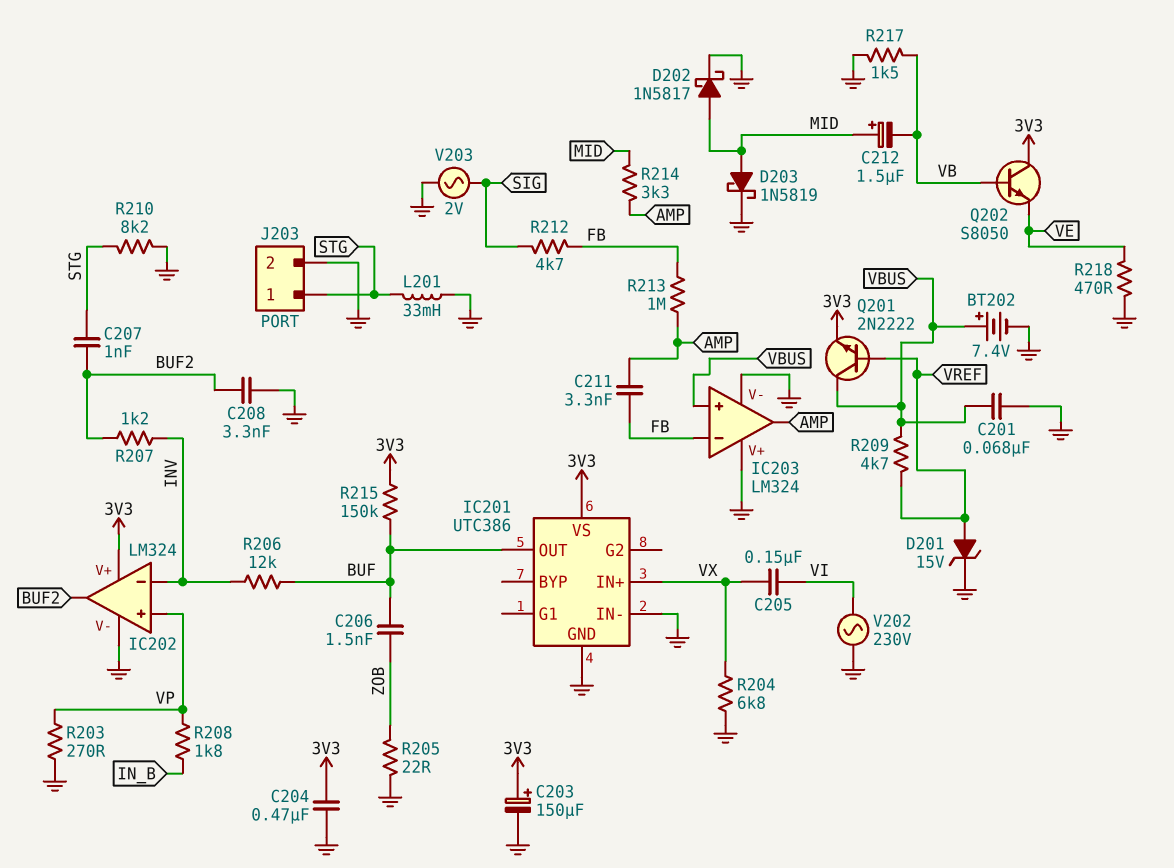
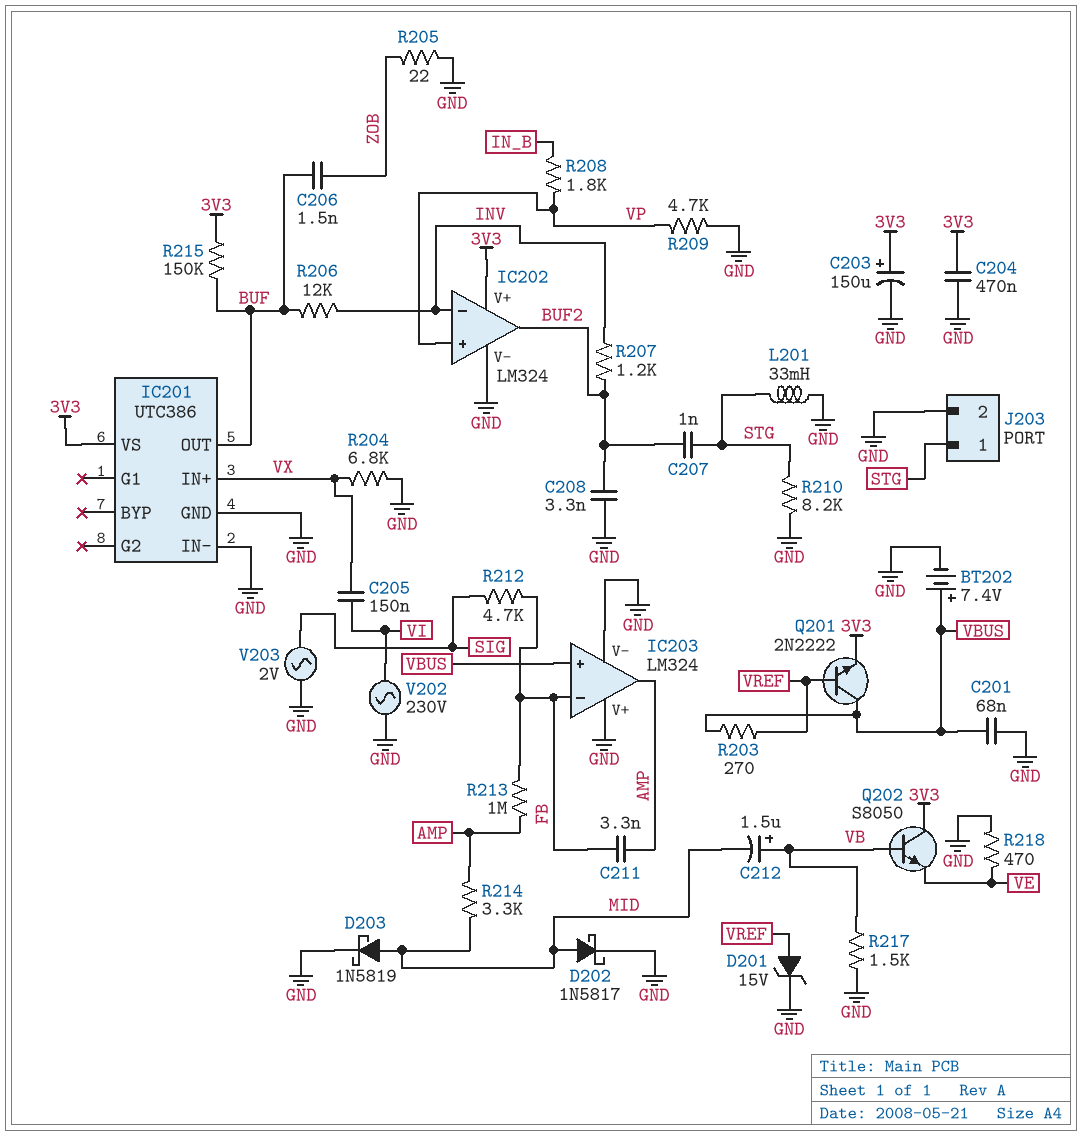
C212: 1.5uF (plus MID, minus VB) -> 1.5uF (plus VB, minus MID)
R203: 270 (GND, VP) -> 270 (VBUS, VREF)
R209: 4.7k (VBUS, VREF) -> 4.7k (GND, VP)

